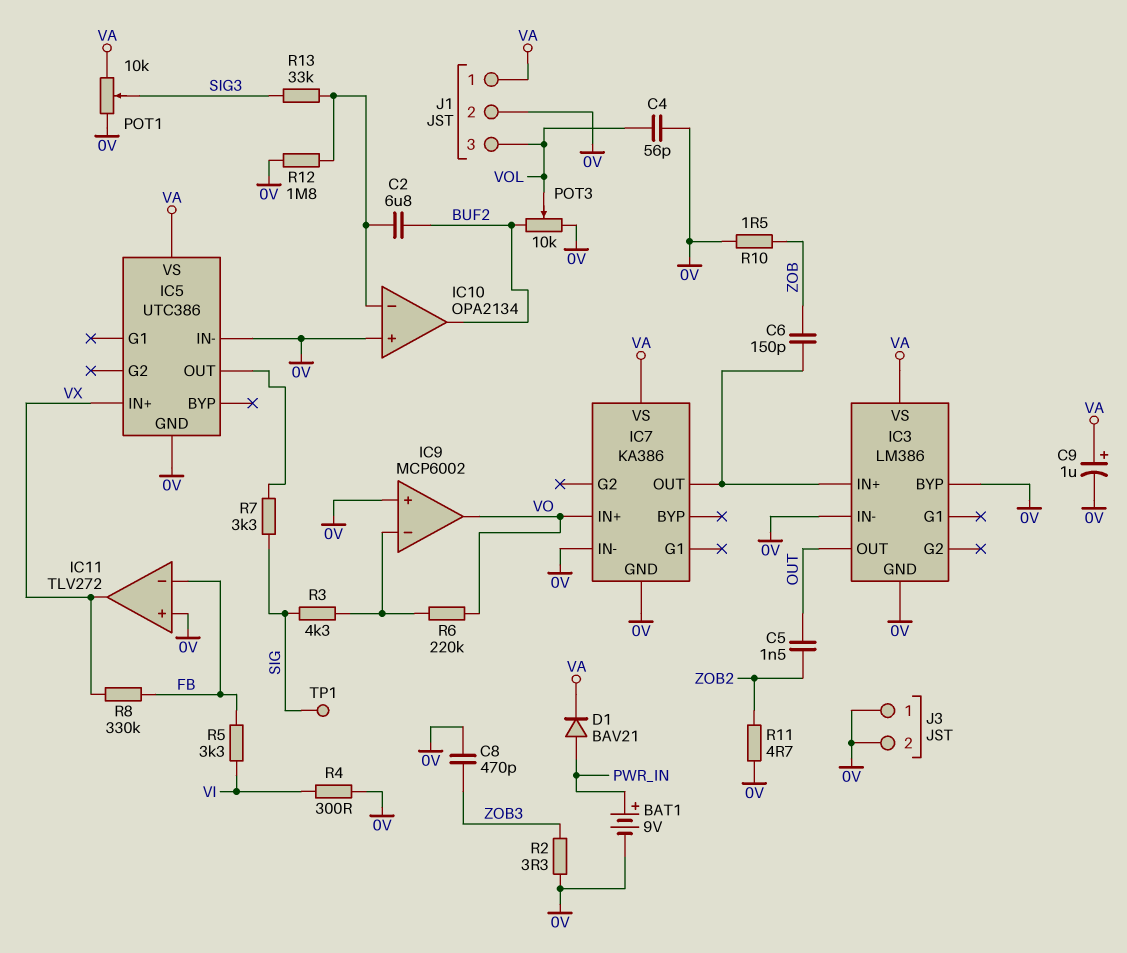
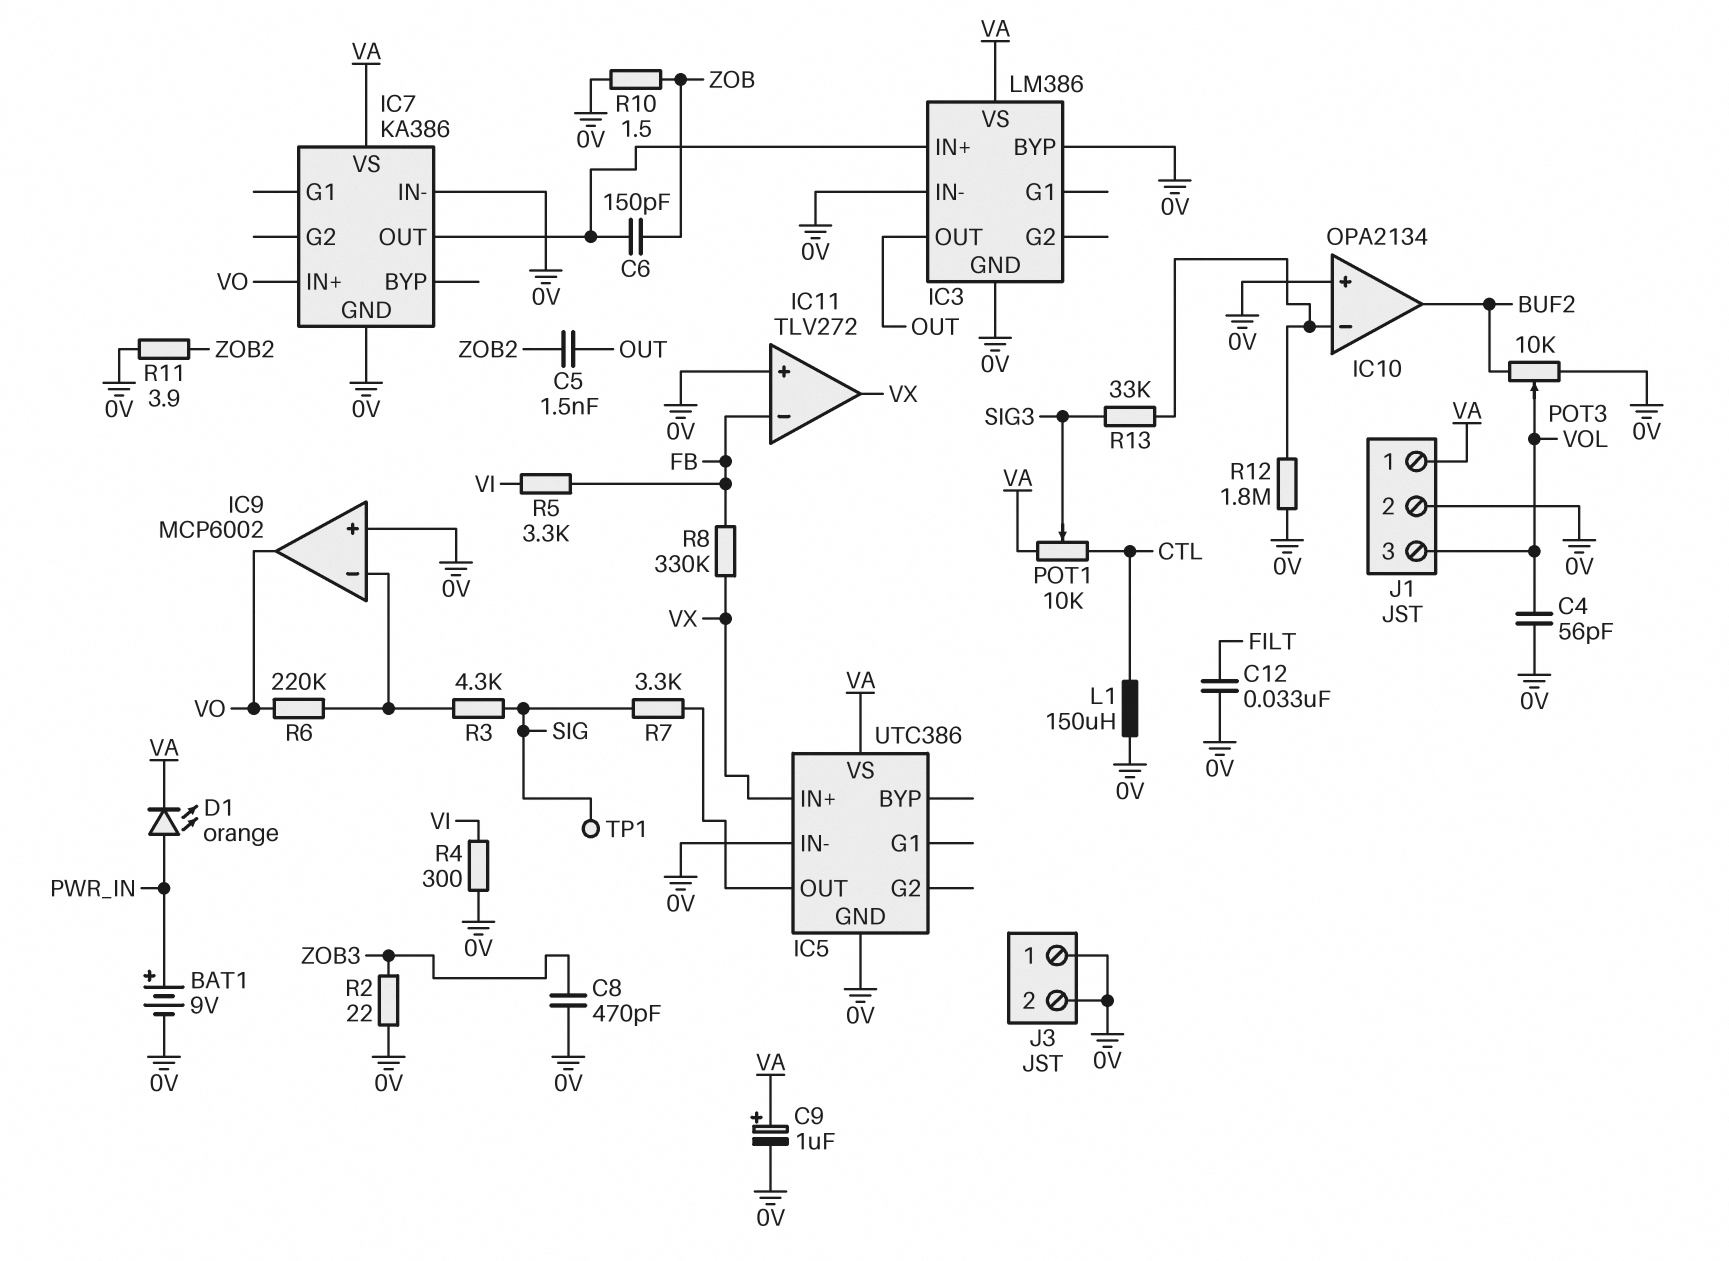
C2: 6.8uF (BUF2, IC10/in-) -> none
C12: none -> 33nF (0V, FILT)
D1: diode BAV21 (A PWR_IN, K VA) -> LED orange (A PWR_IN, K VA)
L1: none -> 150uH (0V, CTL)
POT1: 10k (0V, VA, wiper SIG3) -> 10k (CTL, VA, wiper SIG3)
R2: 3.3 (0V, ZOB3) -> 22 (0V, ZOB3)
R11: 4.7 (0V, ZOB2) -> 3.9 (0V, ZOB2)

